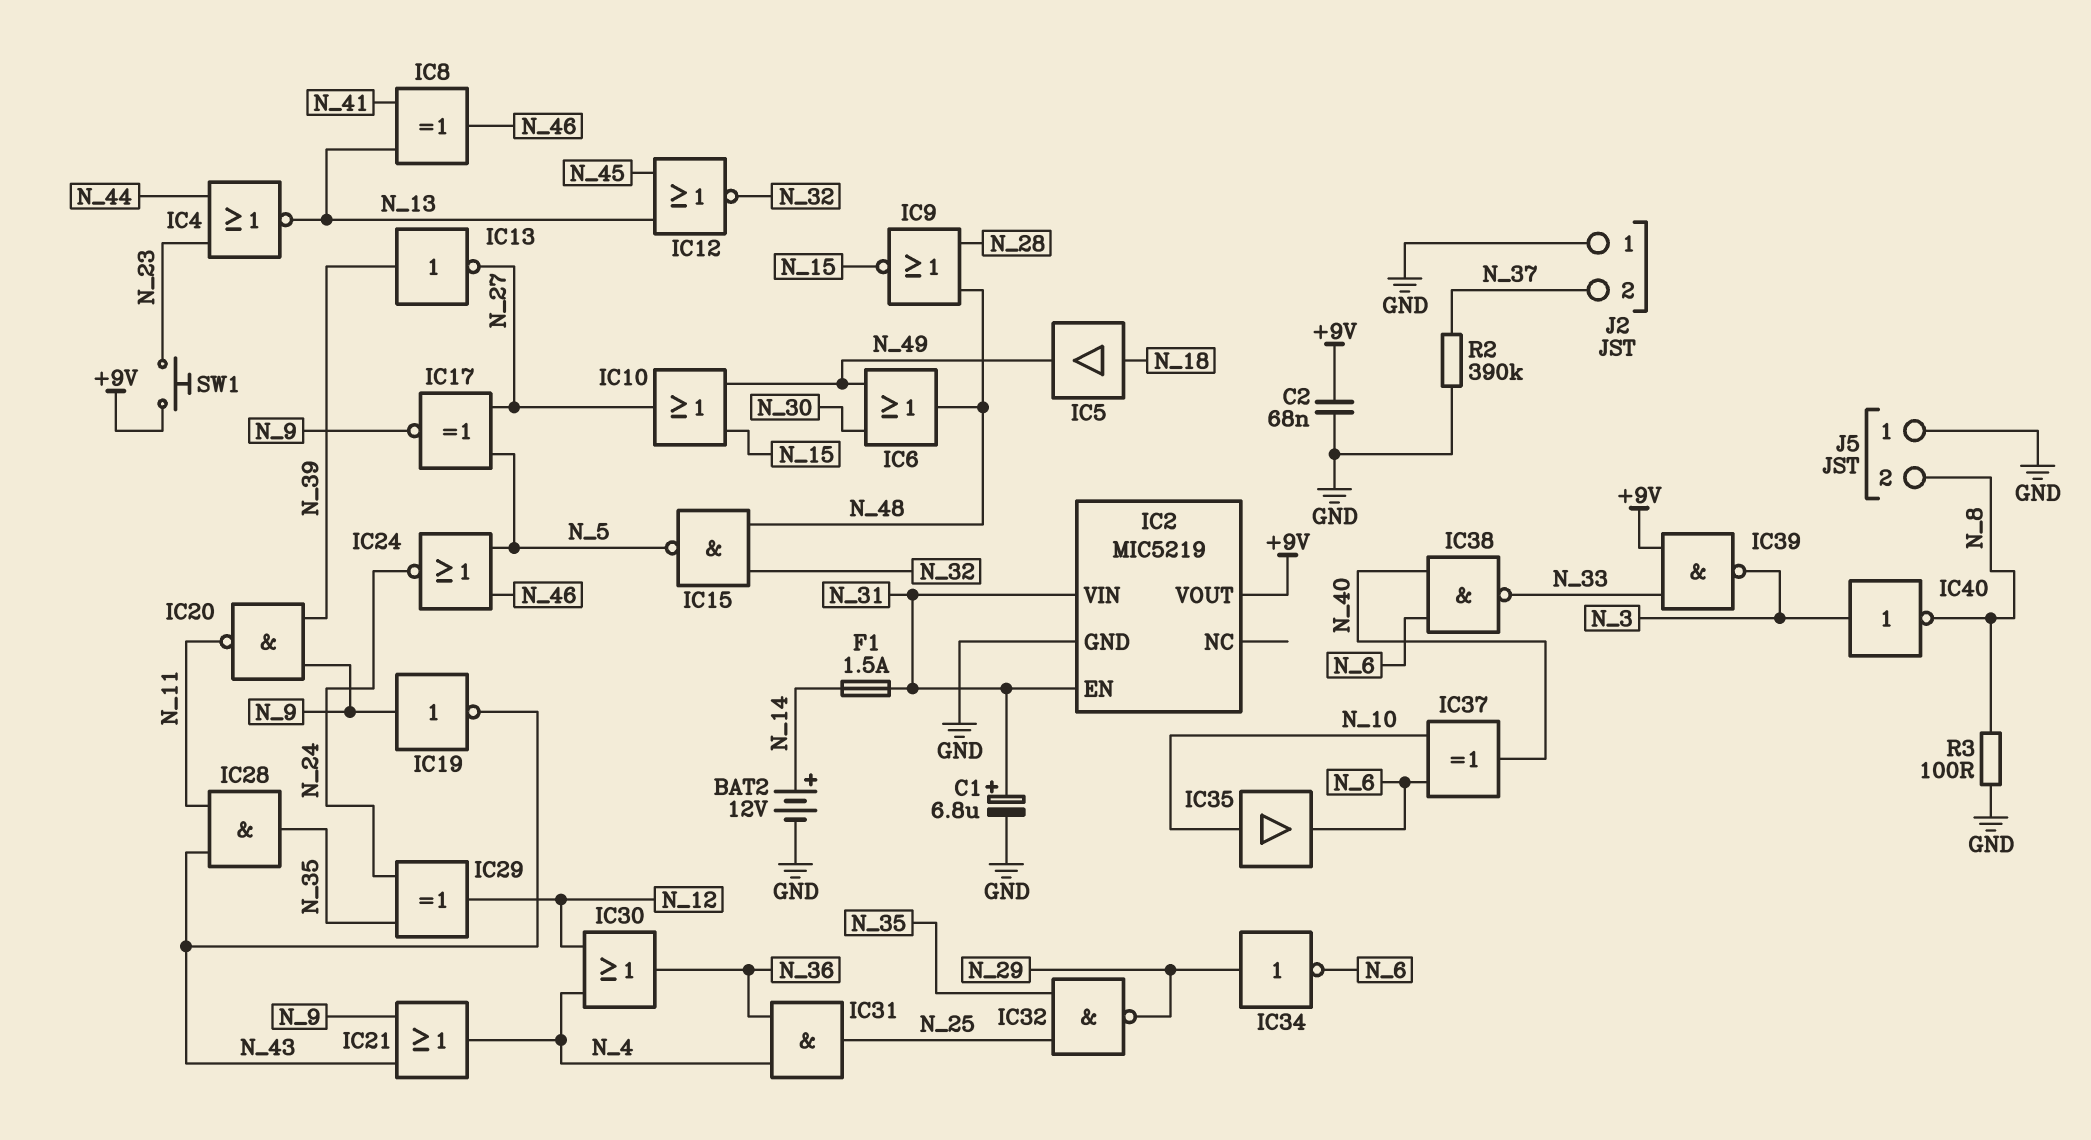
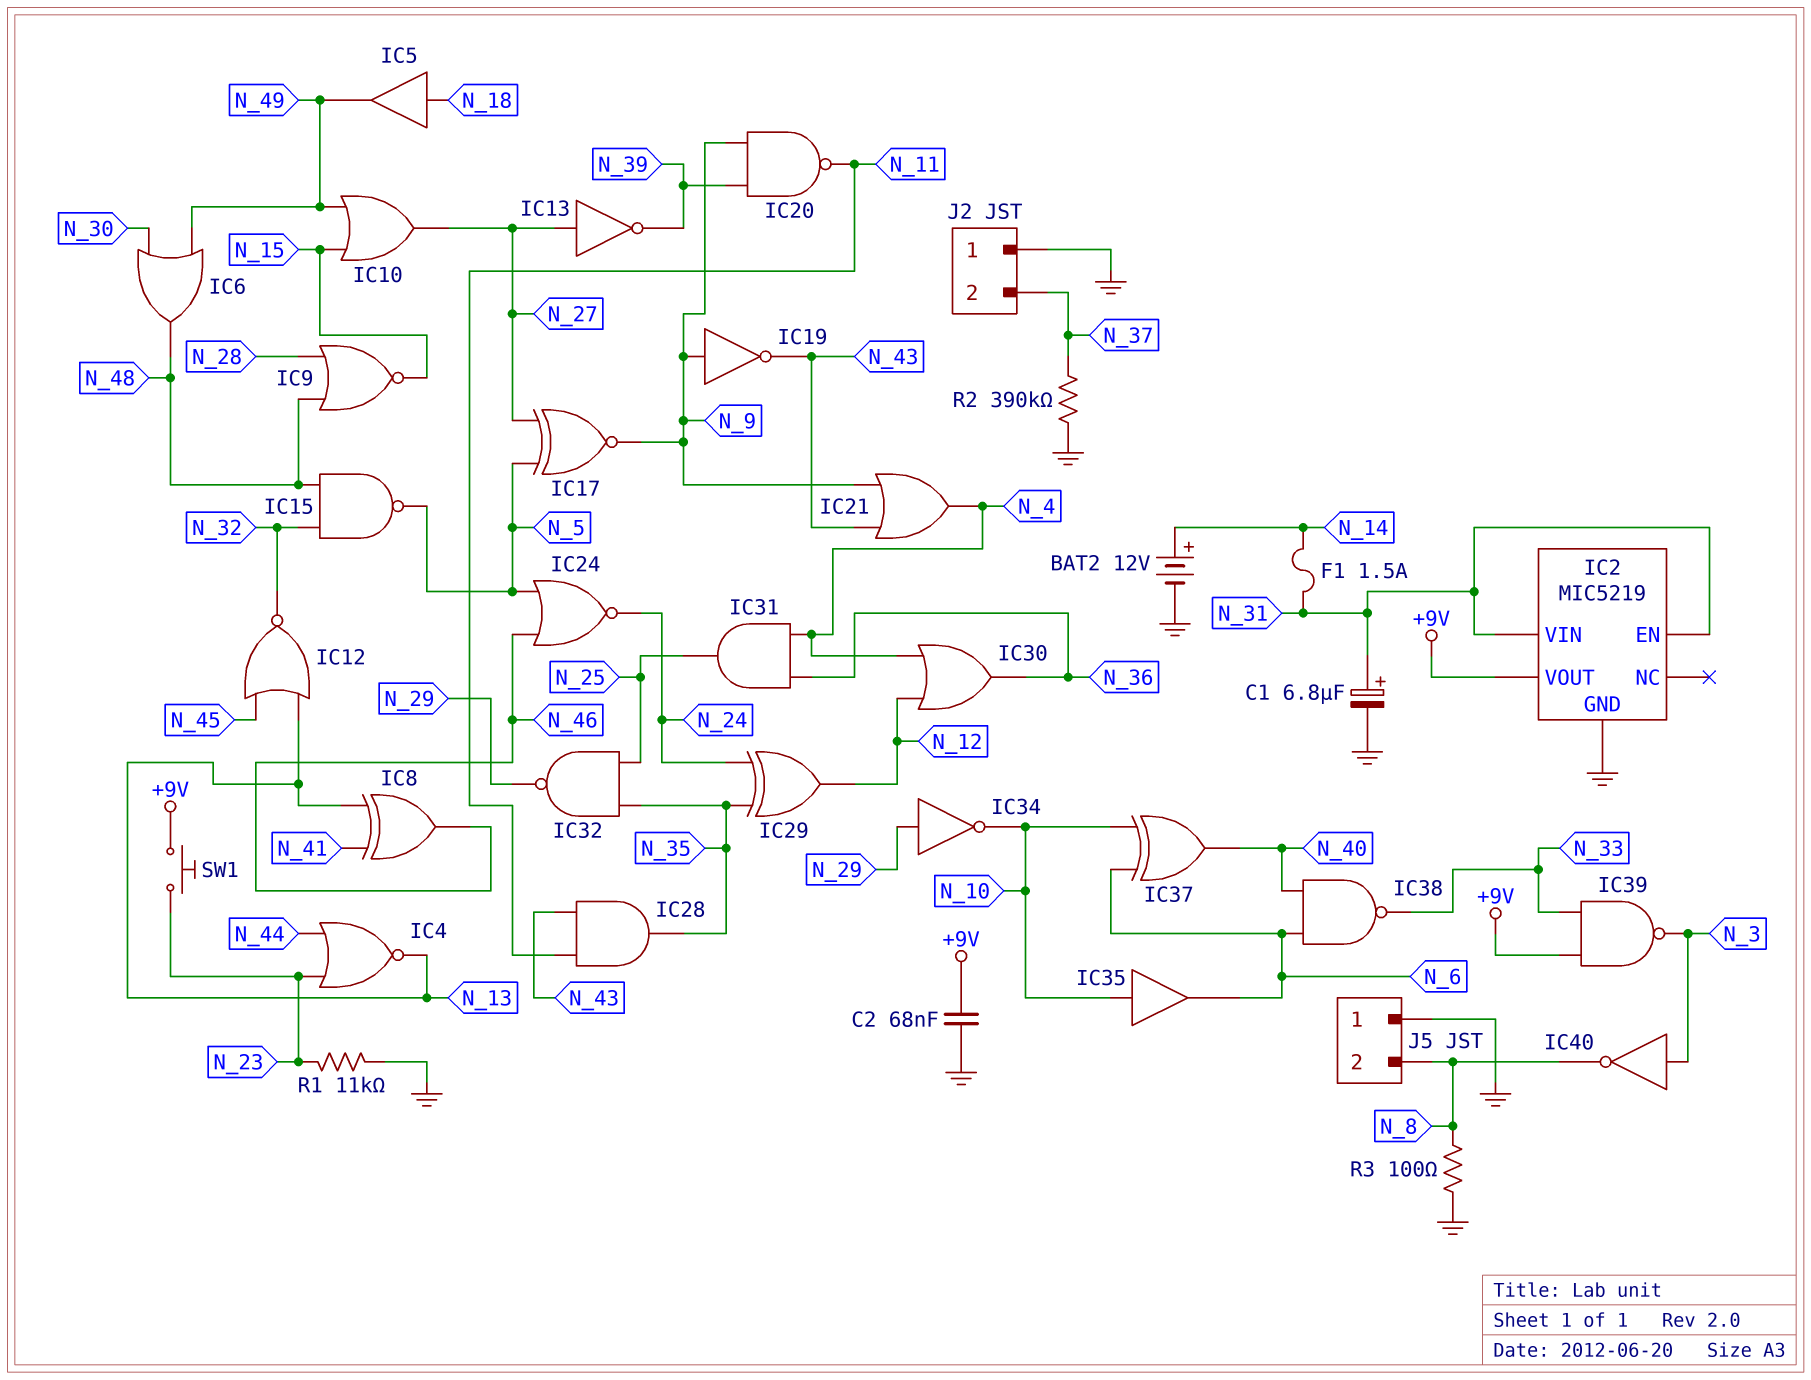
IC13: NOT (in N_39, out N_27) -> NOT (in N_27, out N_39)
IC34: NOT (in N_29, out N_6) -> NOT (in N_29, out N_10)
R1: none -> 11k (GND, N_23)

